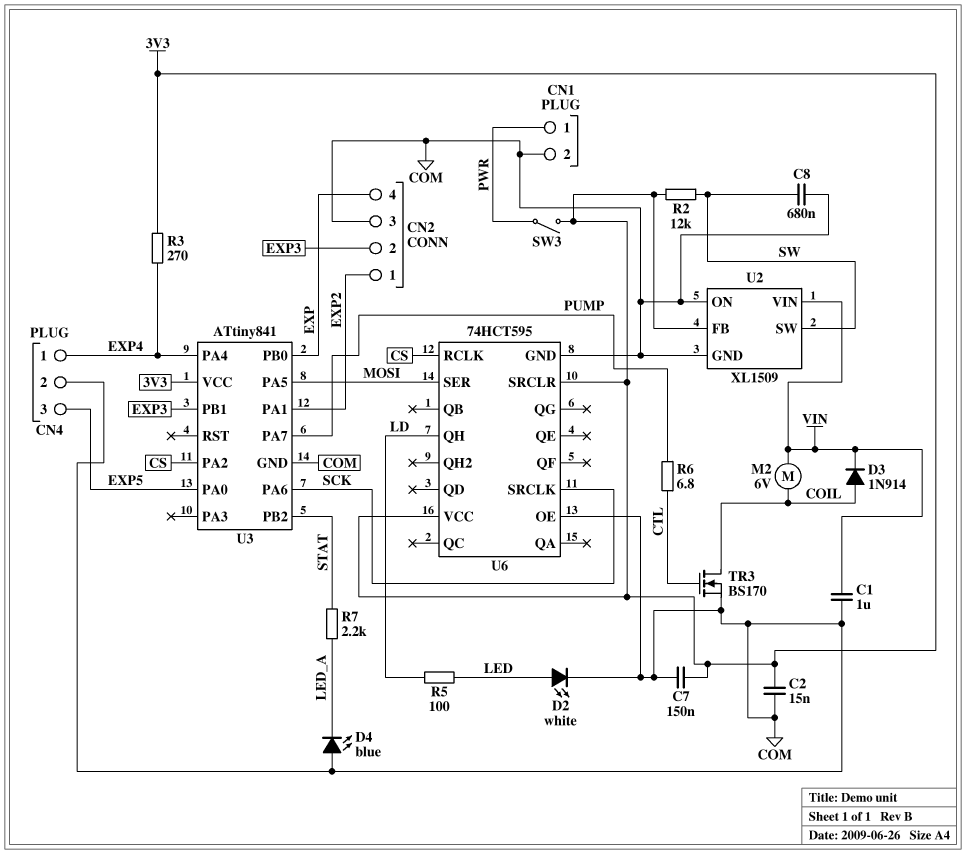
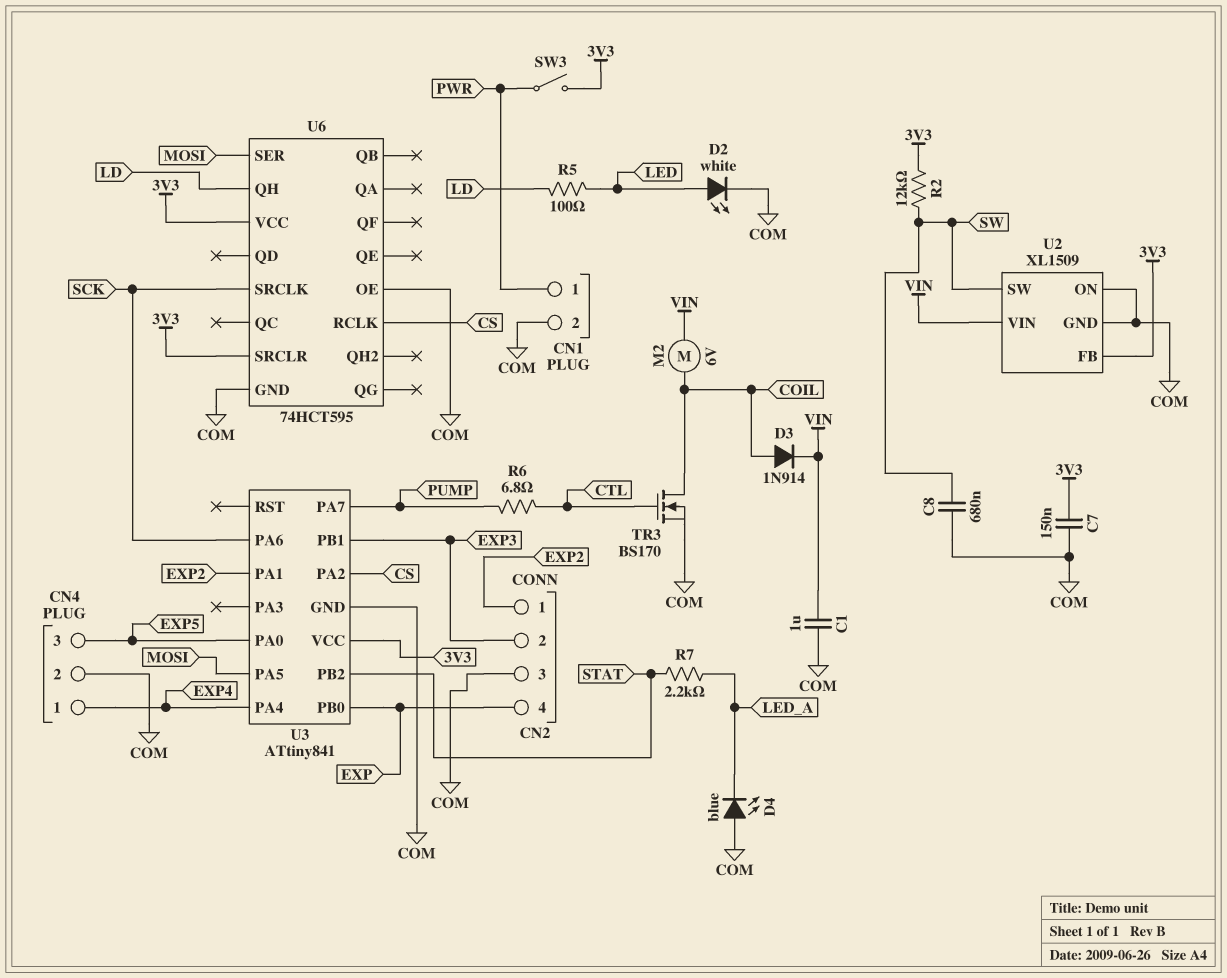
C2: 15nF (3V3, COM) -> none
R3: 270 (3V3, EXP4) -> none

